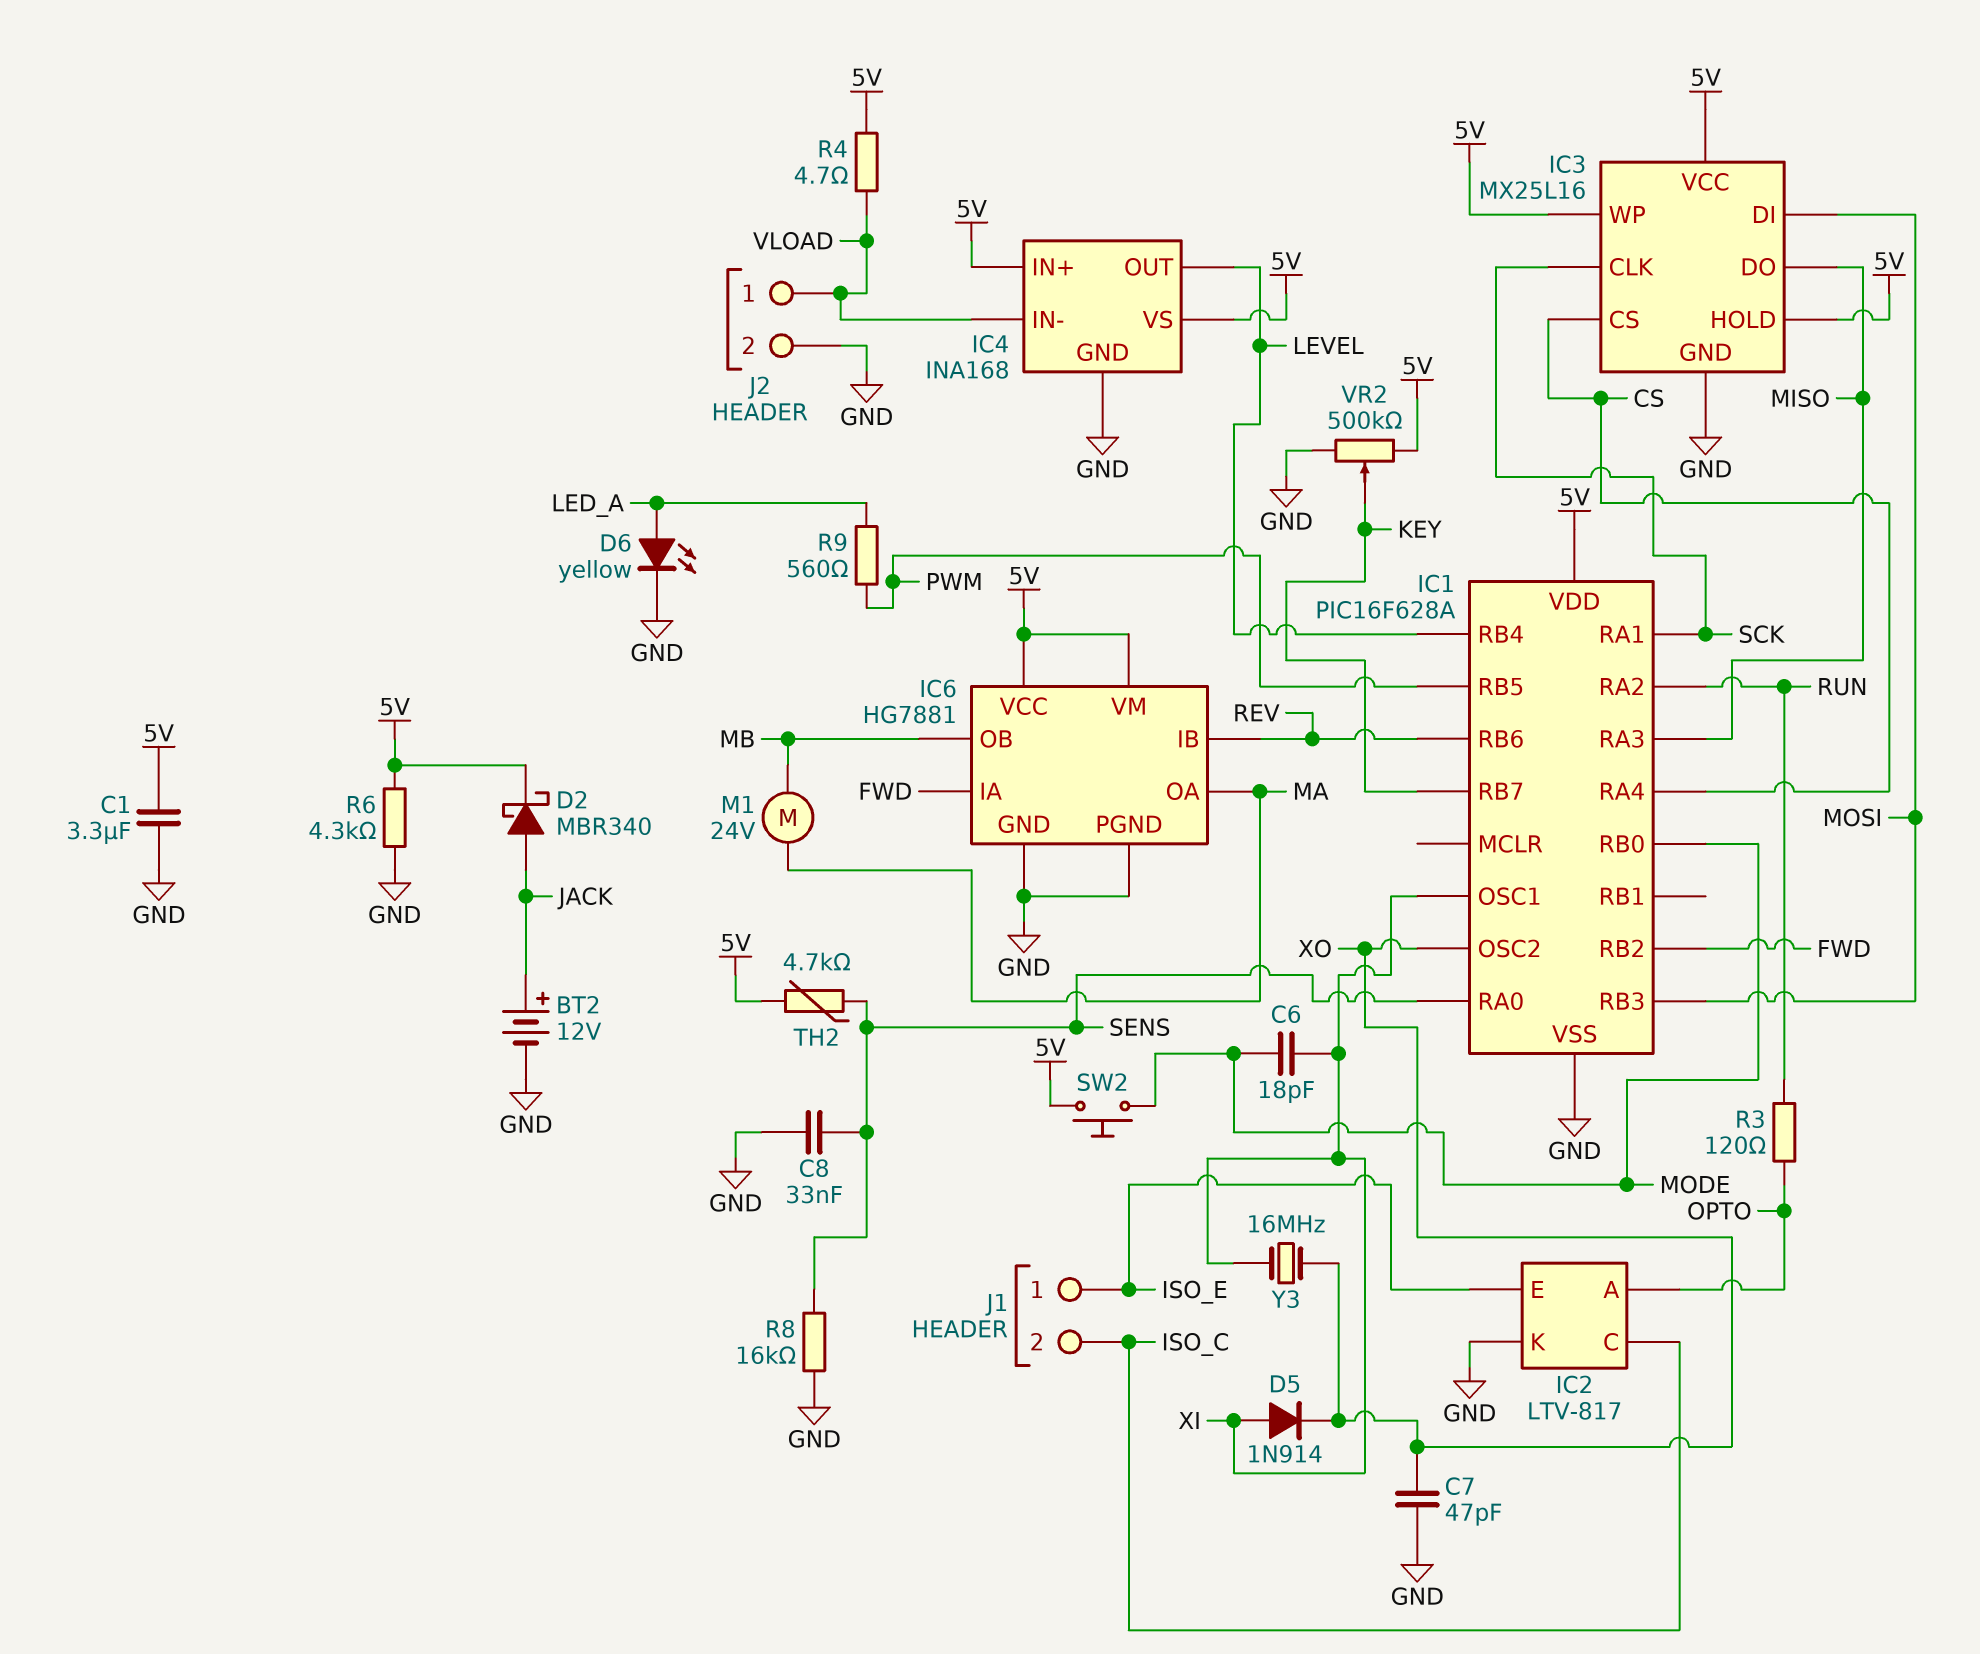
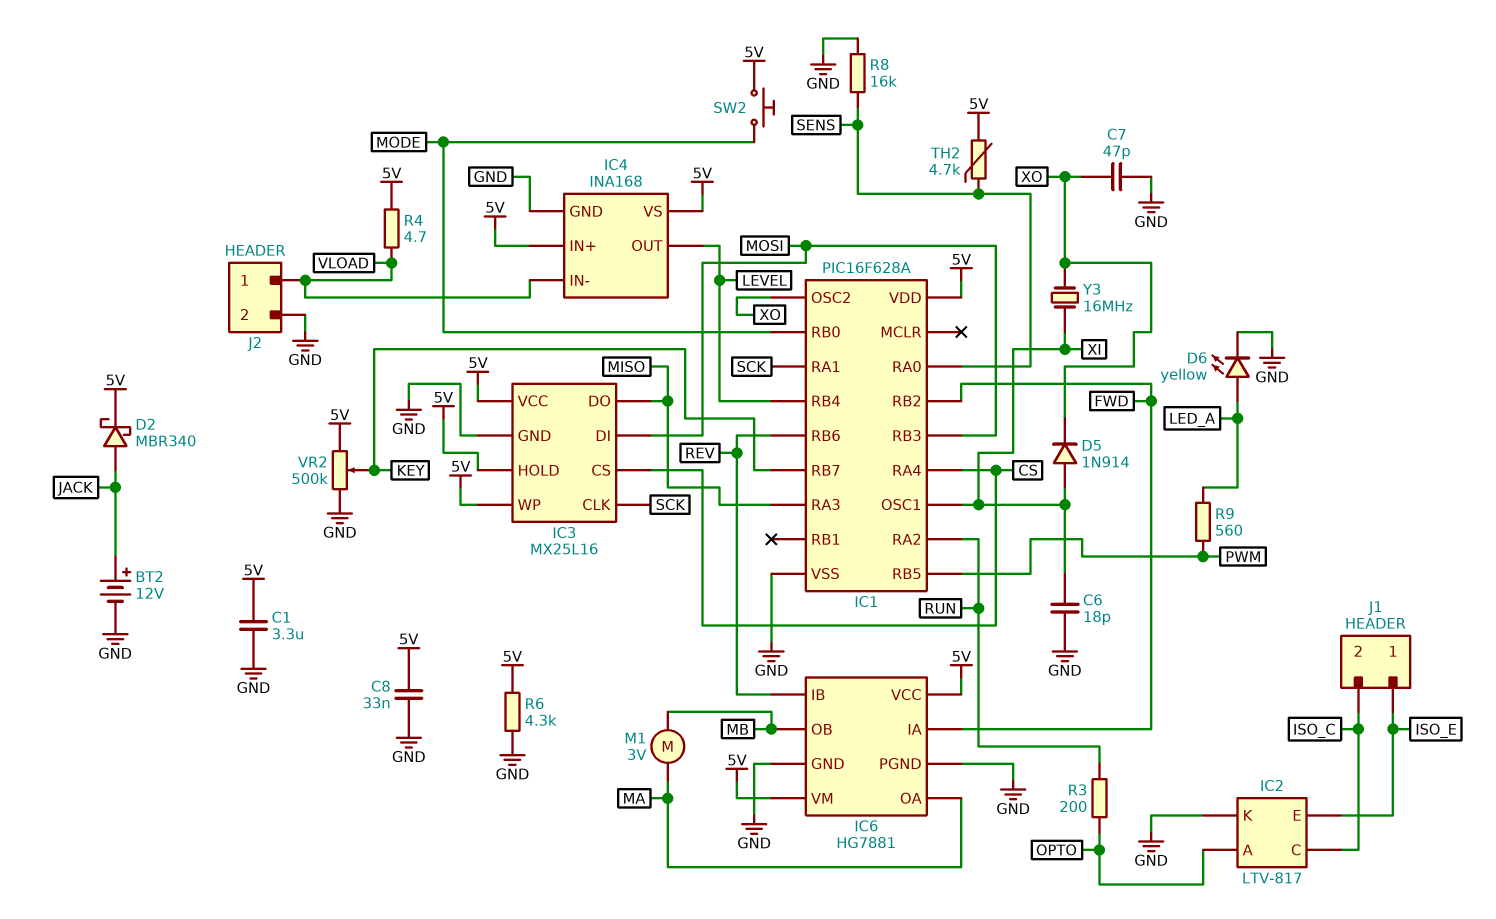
C6: 18pF (MODE, XI) -> 18pF (GND, XI)
C8: 33nF (GND, SENS) -> 33nF (5V, GND)
M1: motor 24V (MA, MB) -> motor 3V (MA, MB)
R3: 120 (OPTO, RUN) -> 200 (OPTO, RUN)

